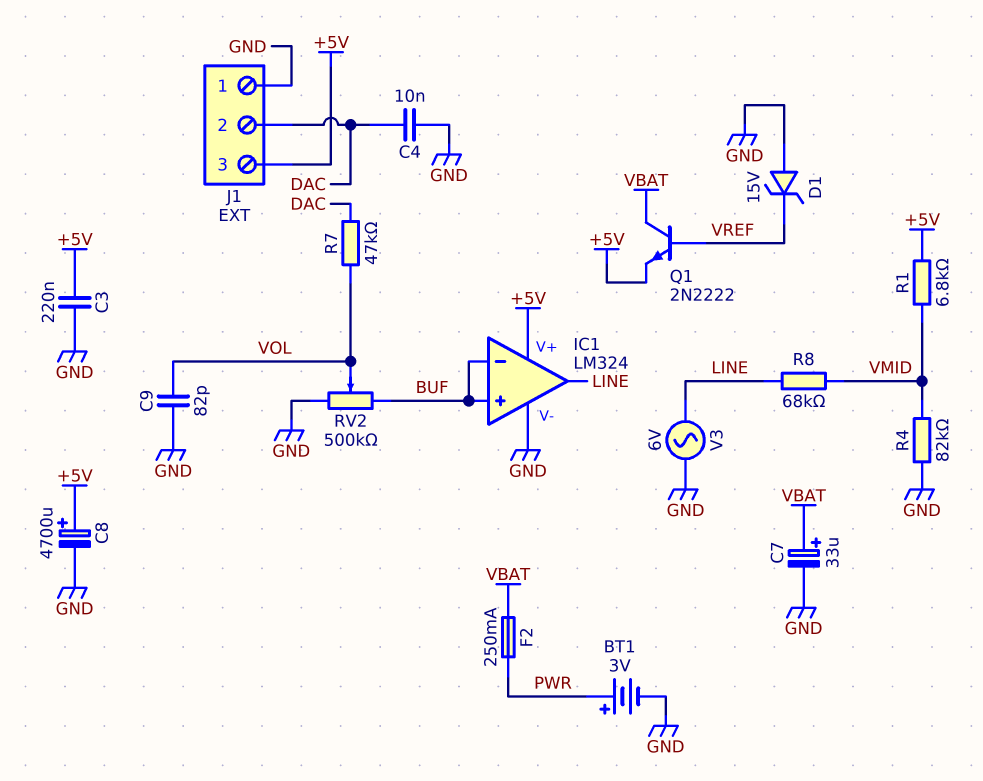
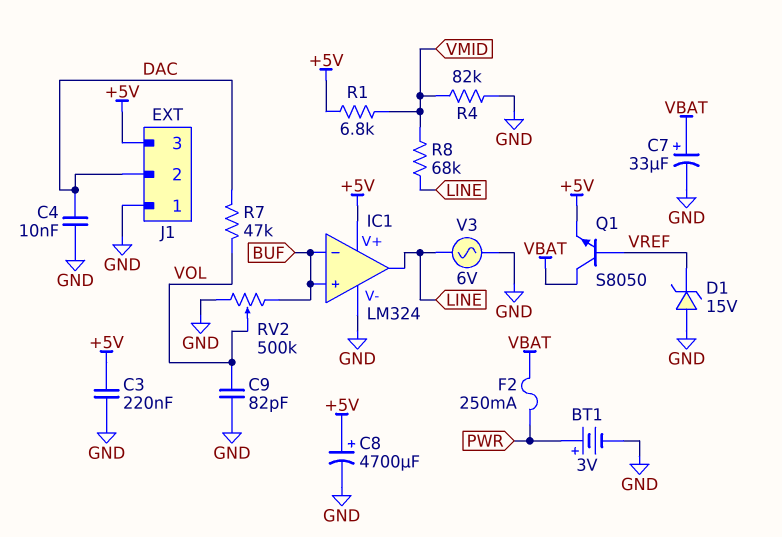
Q1: NPN 2N2222 (B VREF, C VBAT, E +5V) -> NPN S8050 (B VREF, C VBAT, E +5V)

